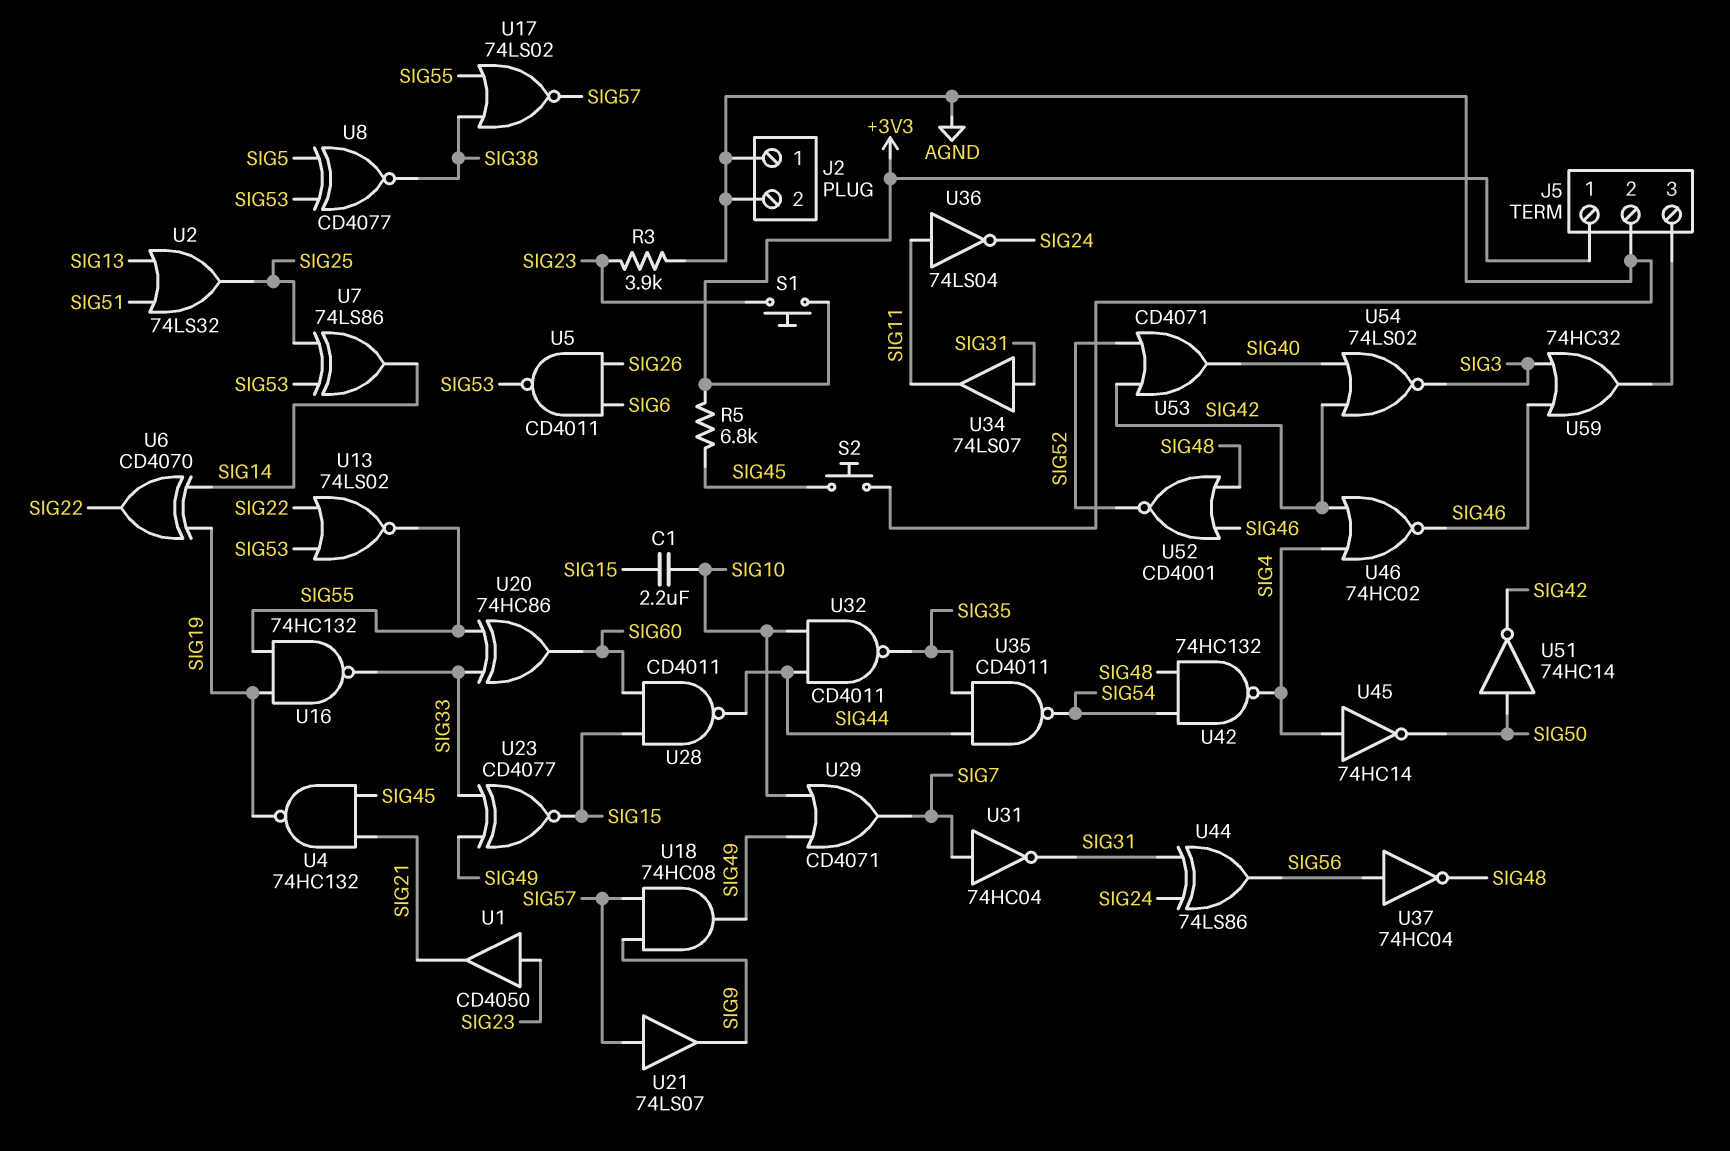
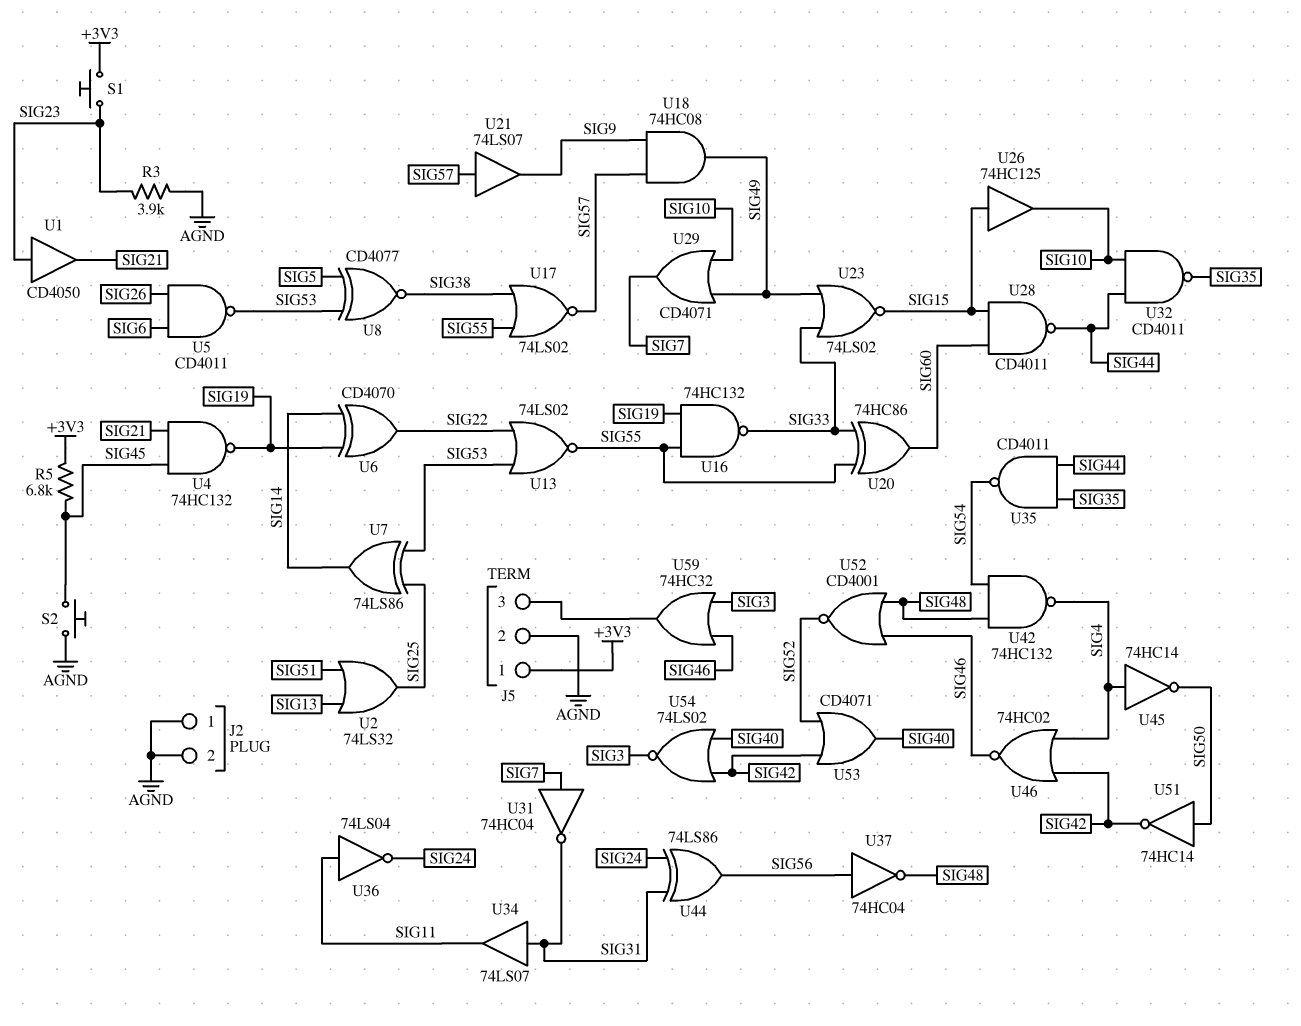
C1: 2.2uF (SIG10, SIG15) -> none
U23: XNOR CD4077 (in SIG33, in SIG49, out SIG15) -> NOR 74LS02 (in SIG33, in SIG49, out SIG15)
U26: none -> buffer 74HC125 (in SIG15, out SIG10)

